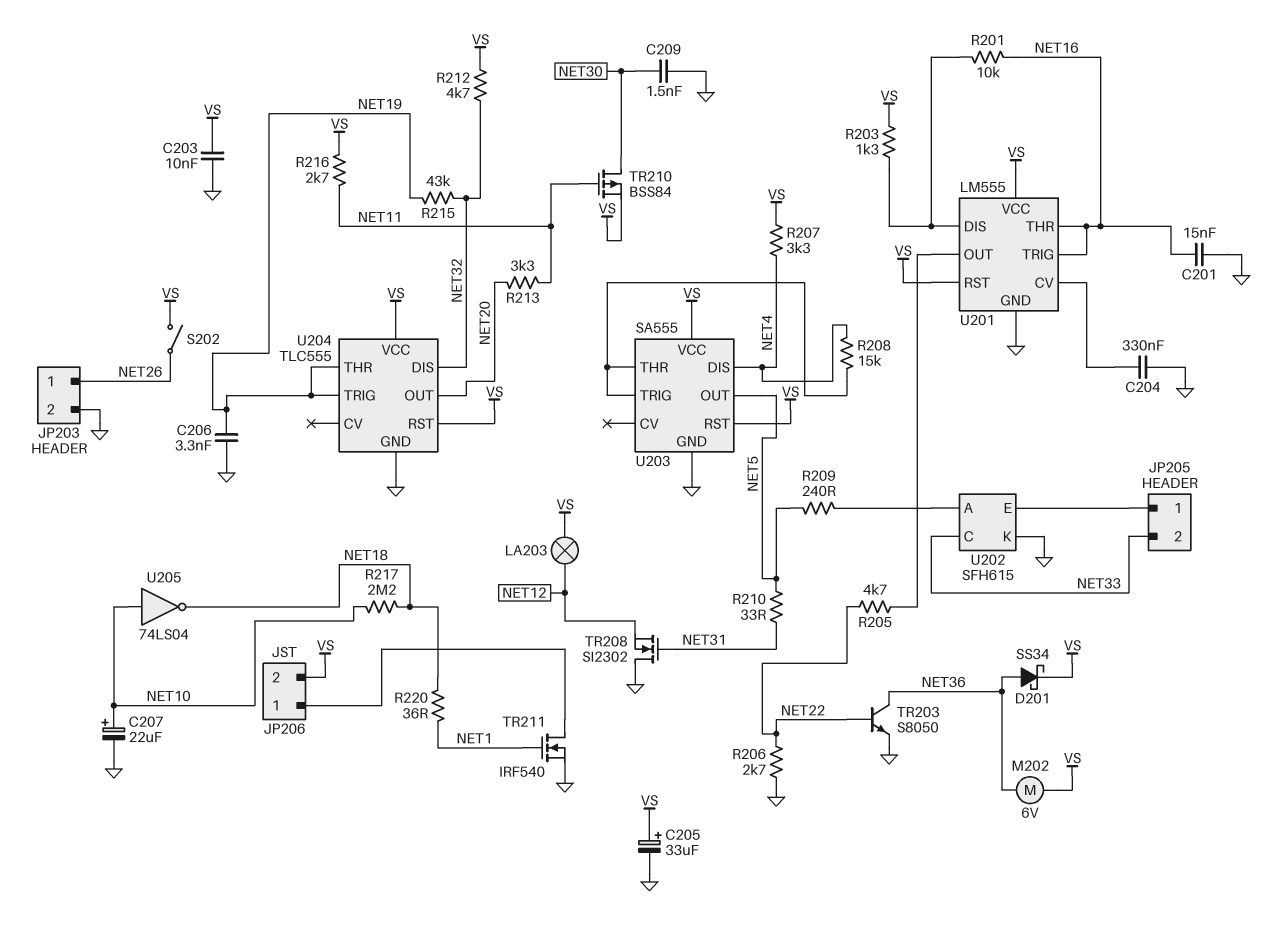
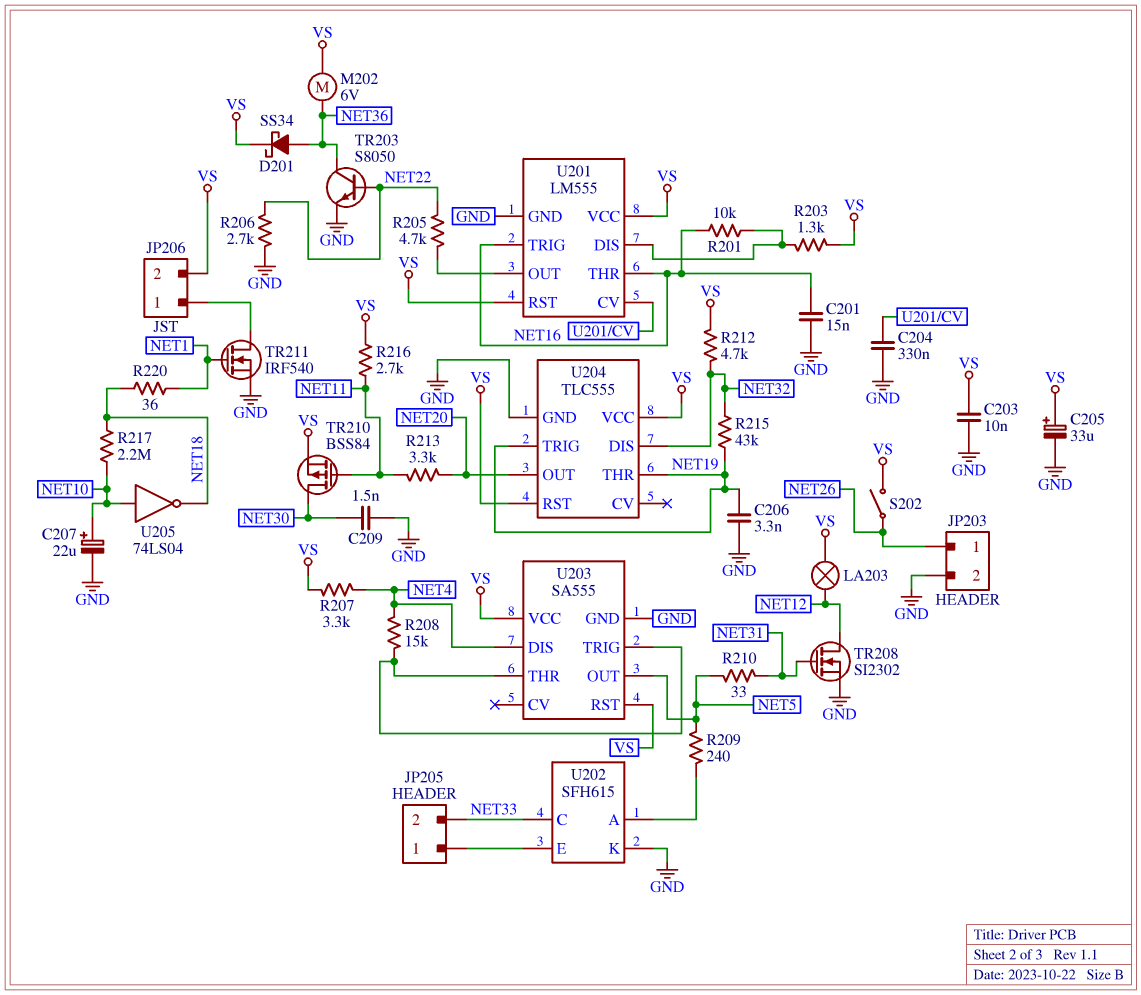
TR208: NMOS SI2302 (G NET31, D GND, S NET12) -> NMOS SI2302 (G NET31, D NET12, S GND)

